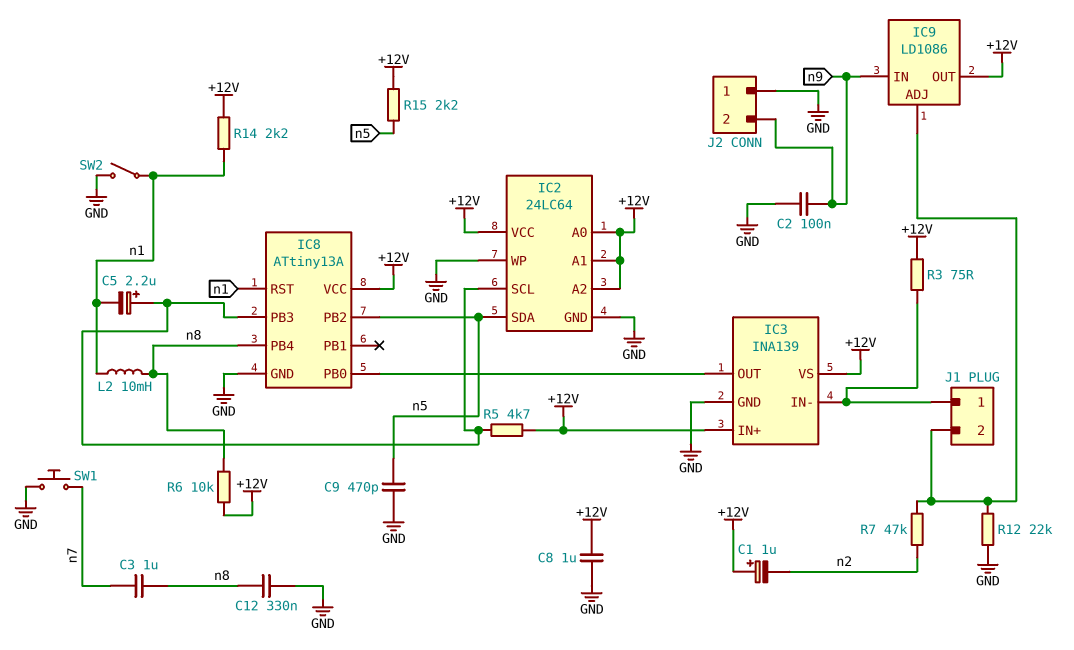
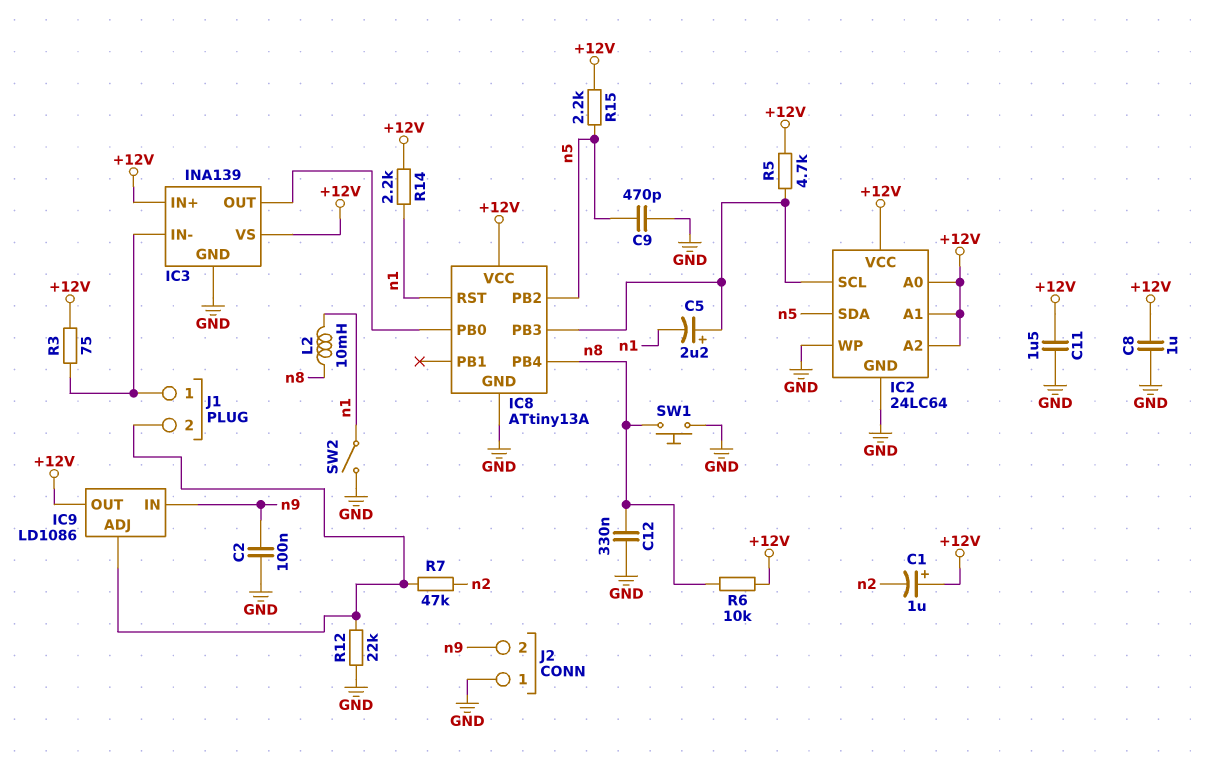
C3: 1uF (n7, n8) -> none
C11: none -> 1.5uF (+12V, GND)
SW1: button (GND, n7) -> button (GND, n8)

